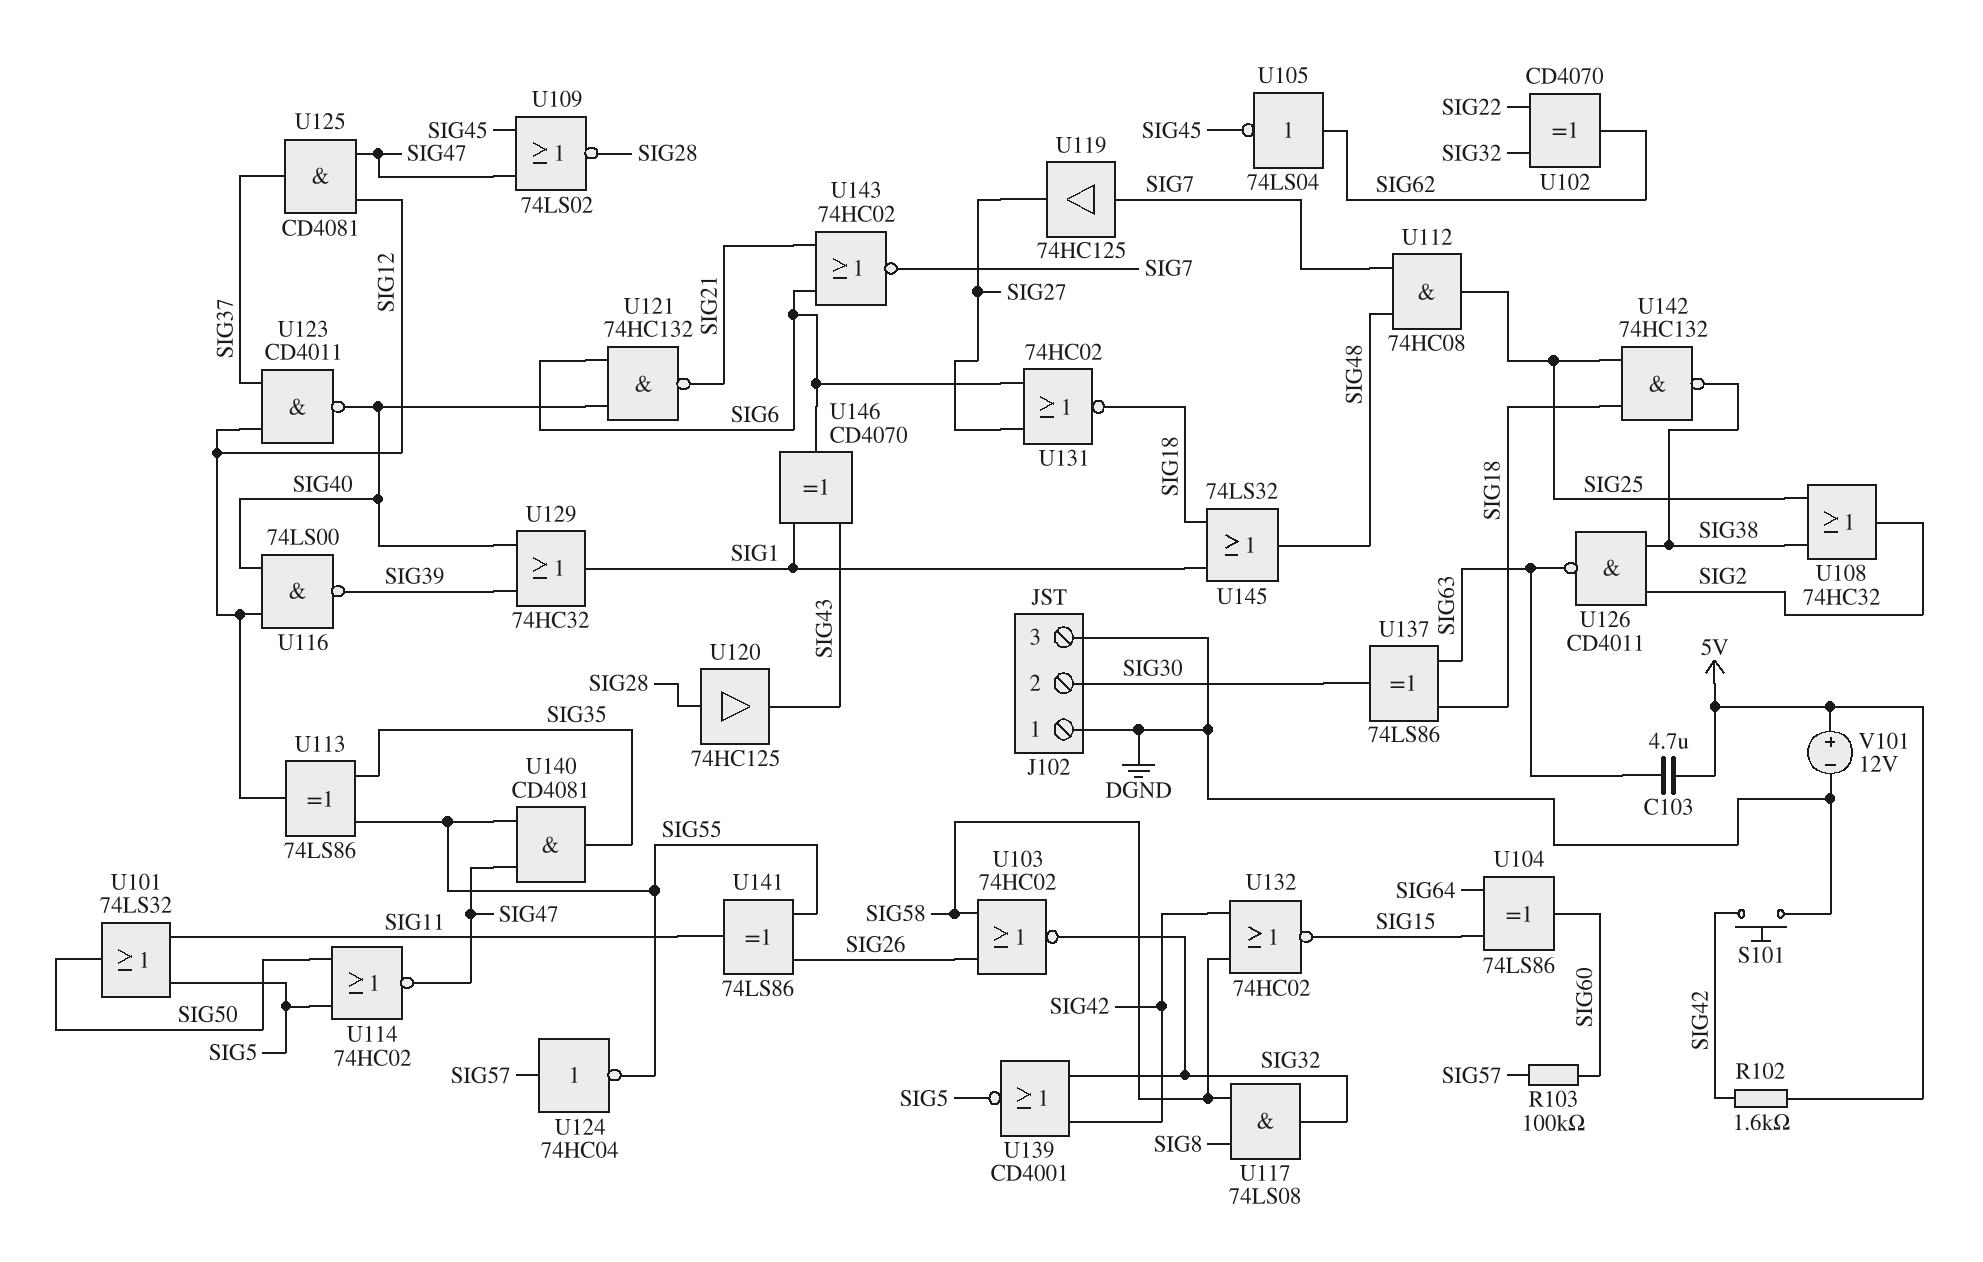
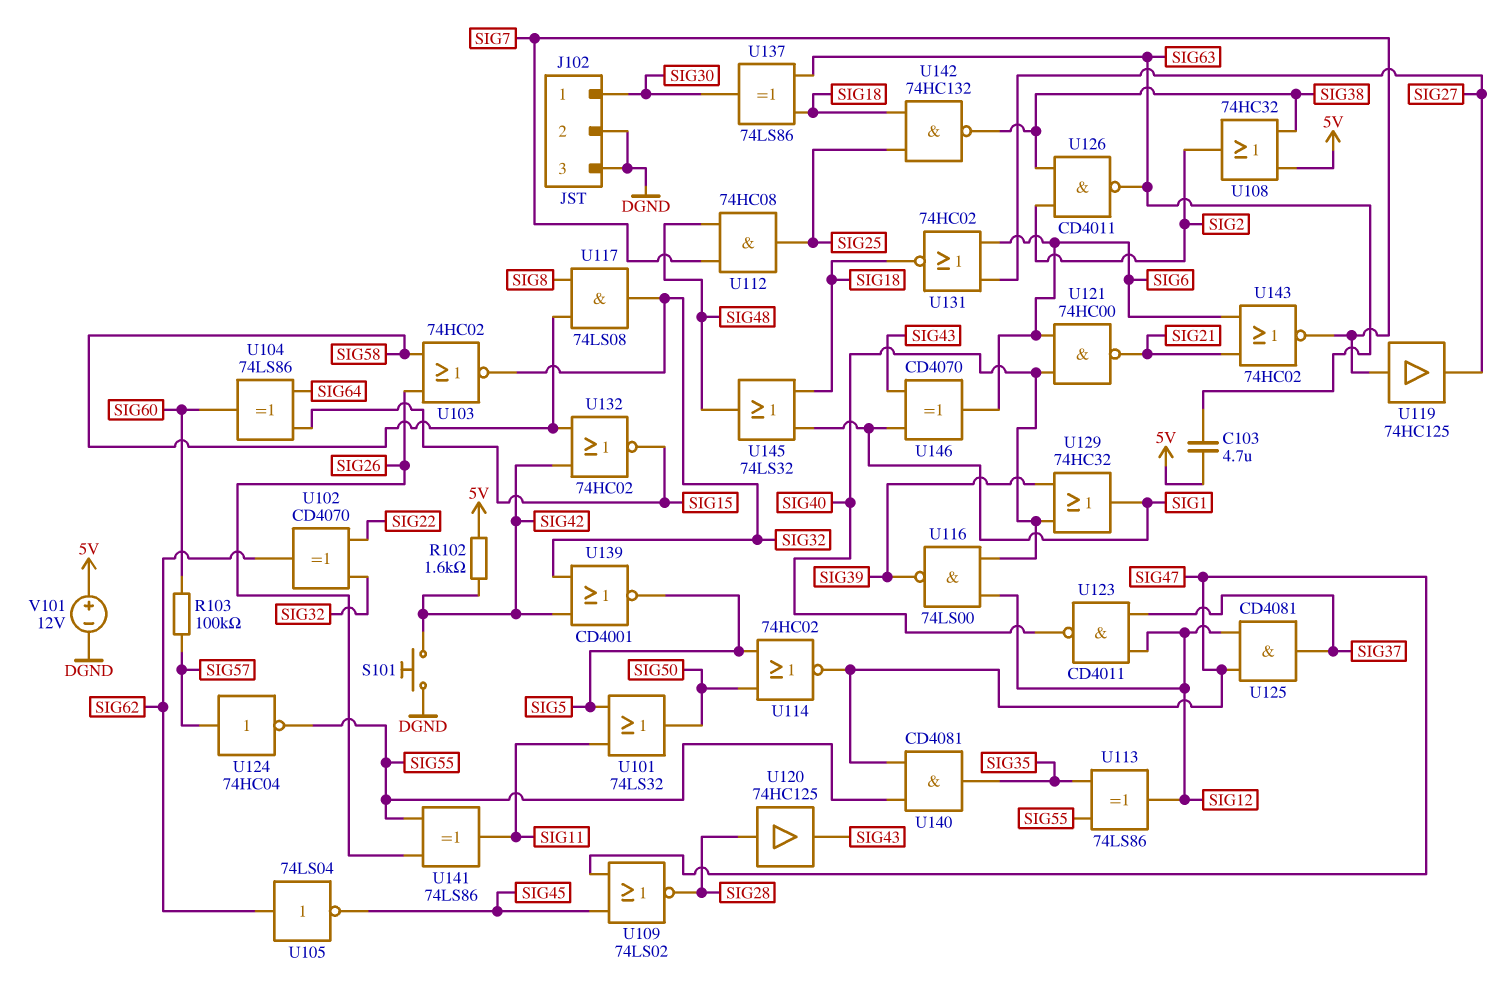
J102 pin 1: DGND -> SIG30
J102 pin 2: SIG30 -> DGND
U108: OR 74HC32 (in SIG25, in SIG38, out SIG2) -> OR 74HC32 (in 5V, in SIG38, out SIG2)
U121: NAND 74HC132 (in SIG6, in SIG40, out SIG21) -> NAND 74HC00 (in SIG6, in SIG40, out SIG21)

